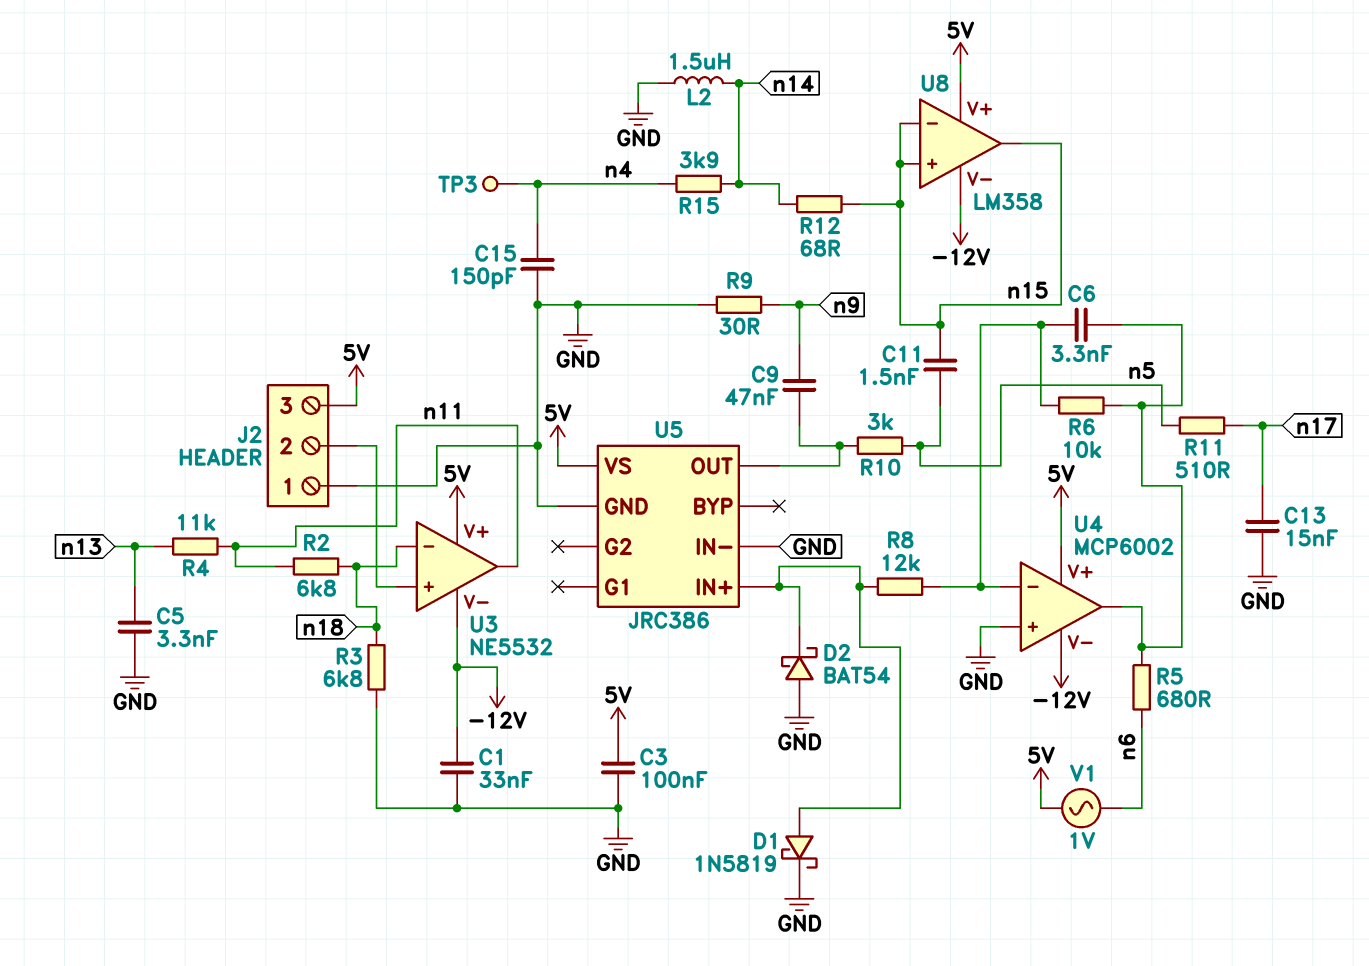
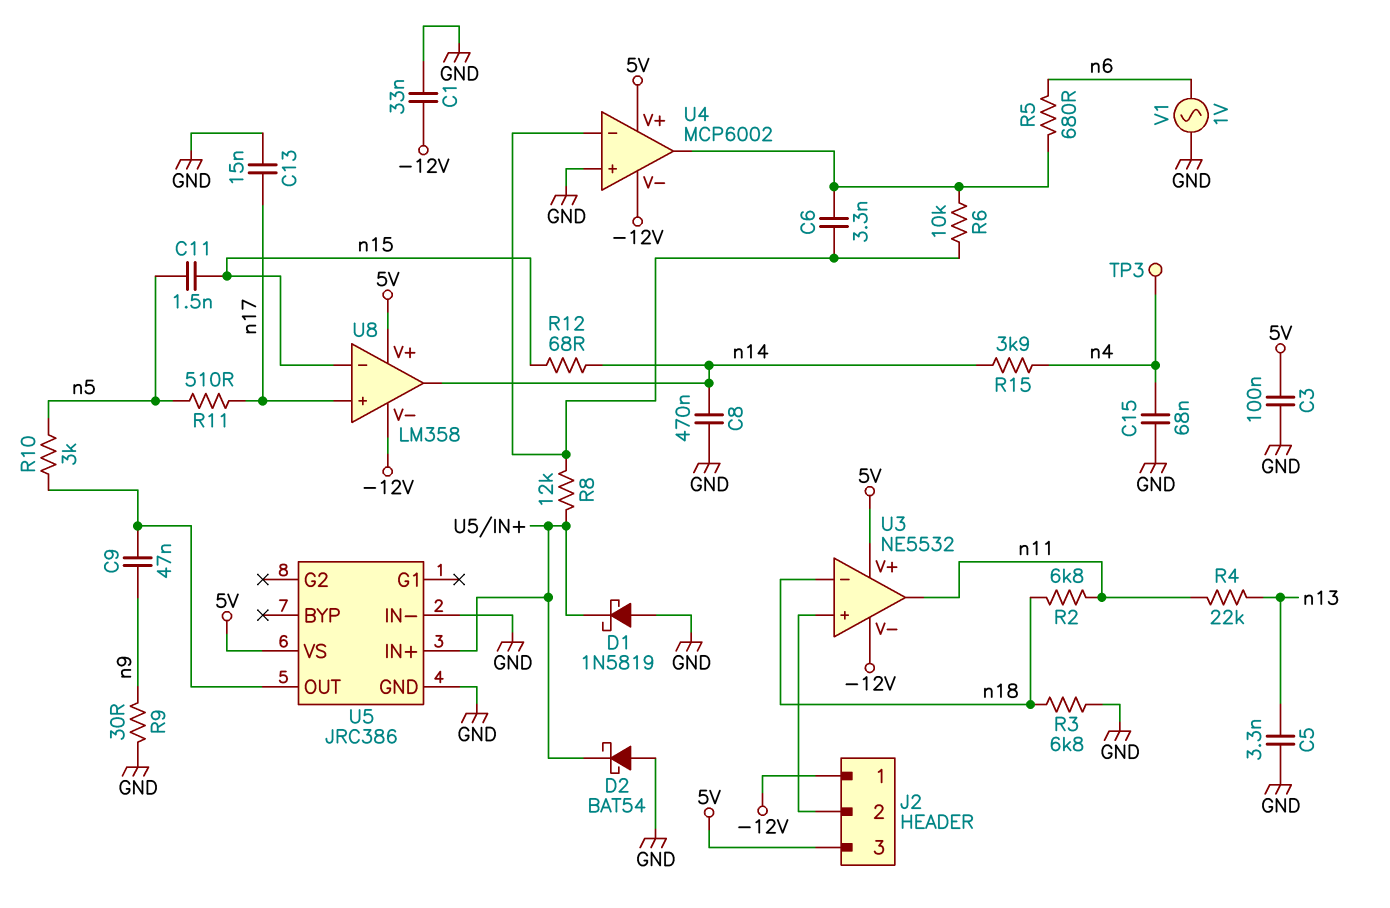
C8: none -> 470nF (GND, n14)
C15: 150pF (GND, n4) -> 68nF (GND, n4)
D1: schottky 1N5819 (A U5/IN+, K GND) -> schottky 1N5819 (A GND, K U5/IN+)
J2 pin 1: GND -> -12V
L2: 1.5uH (GND, n14) -> none
R4: 11k (n11, n13) -> 22k (n11, n13)
U8 pin in+: n15 -> n17
U8 pin out: n15 -> n14
V1: AC 1V (5V, n6) -> AC 1V (GND, n6)

